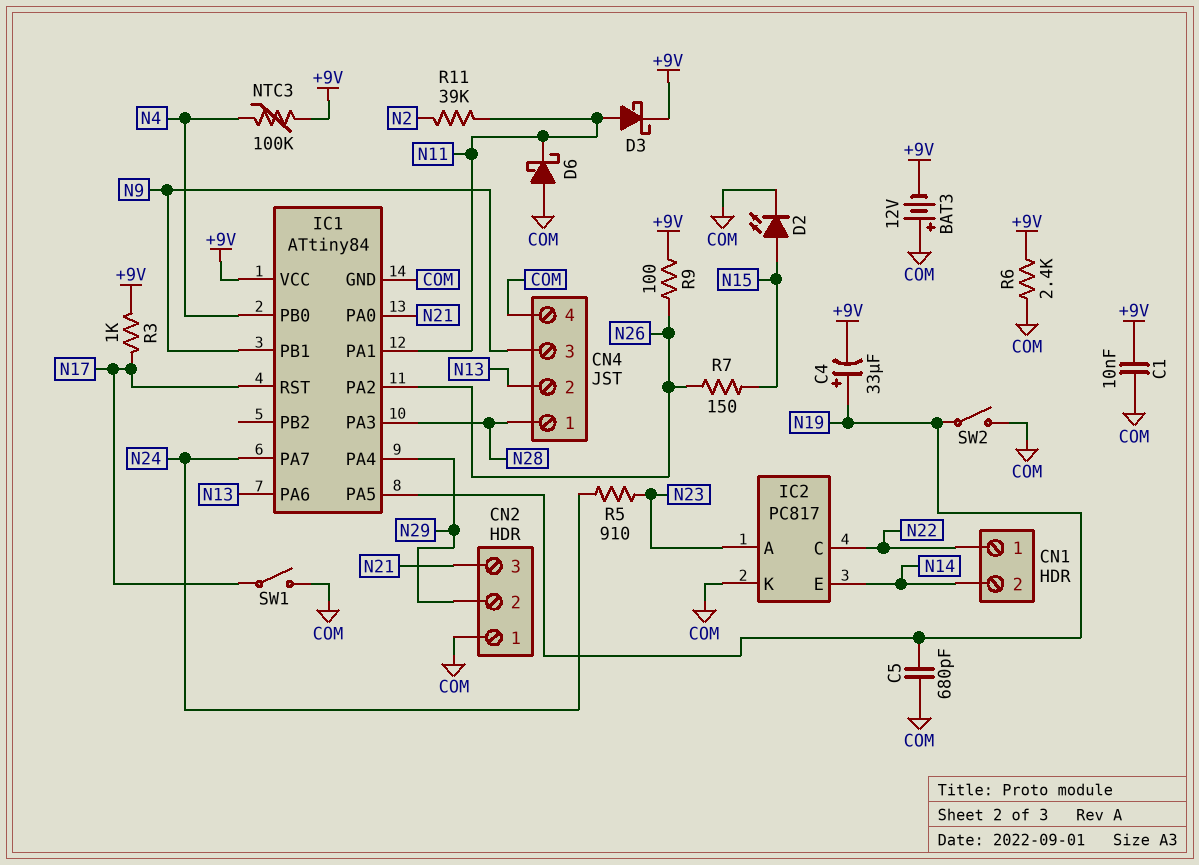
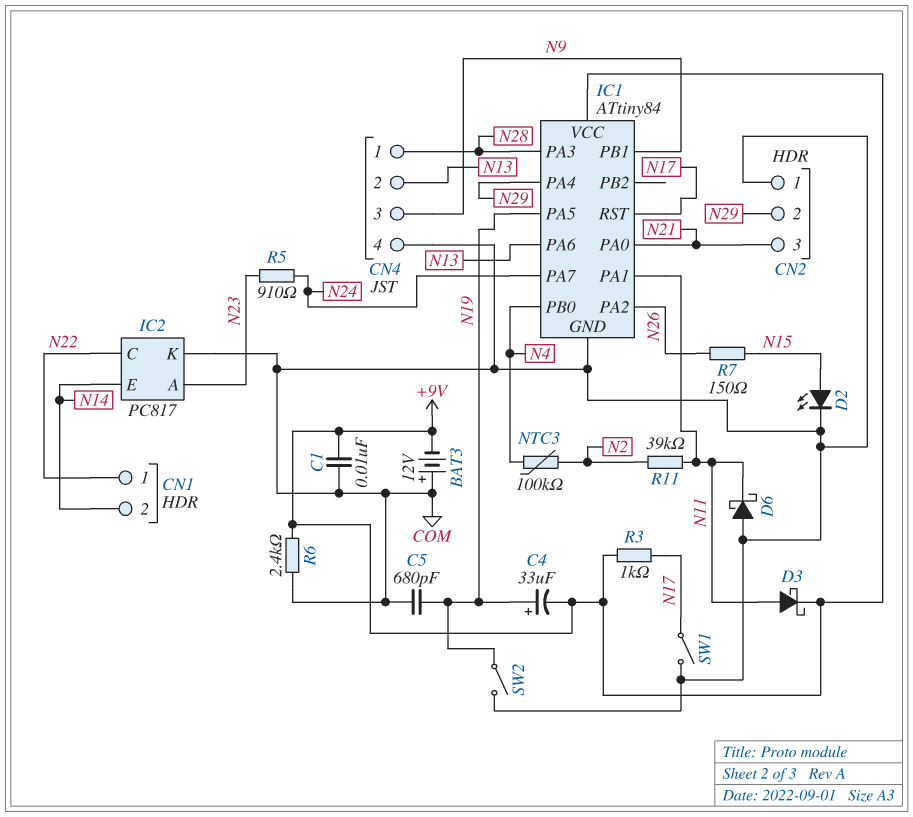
NTC3: 100k (+9V, N4) -> 100k (N2, N4)
R9: 100 (+9V, N26) -> none

